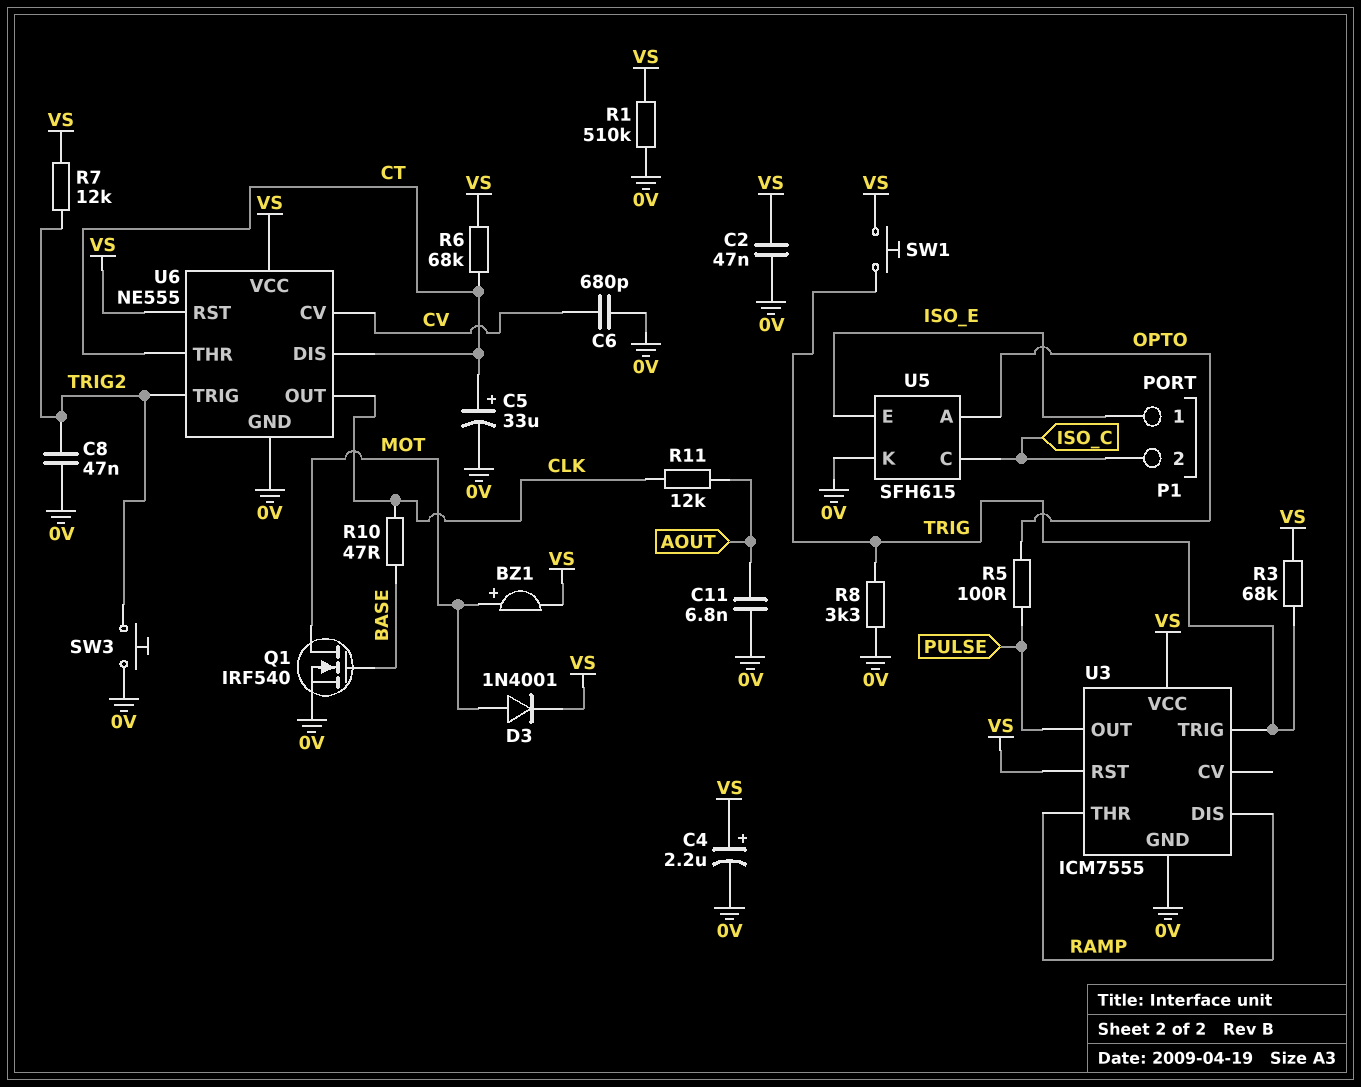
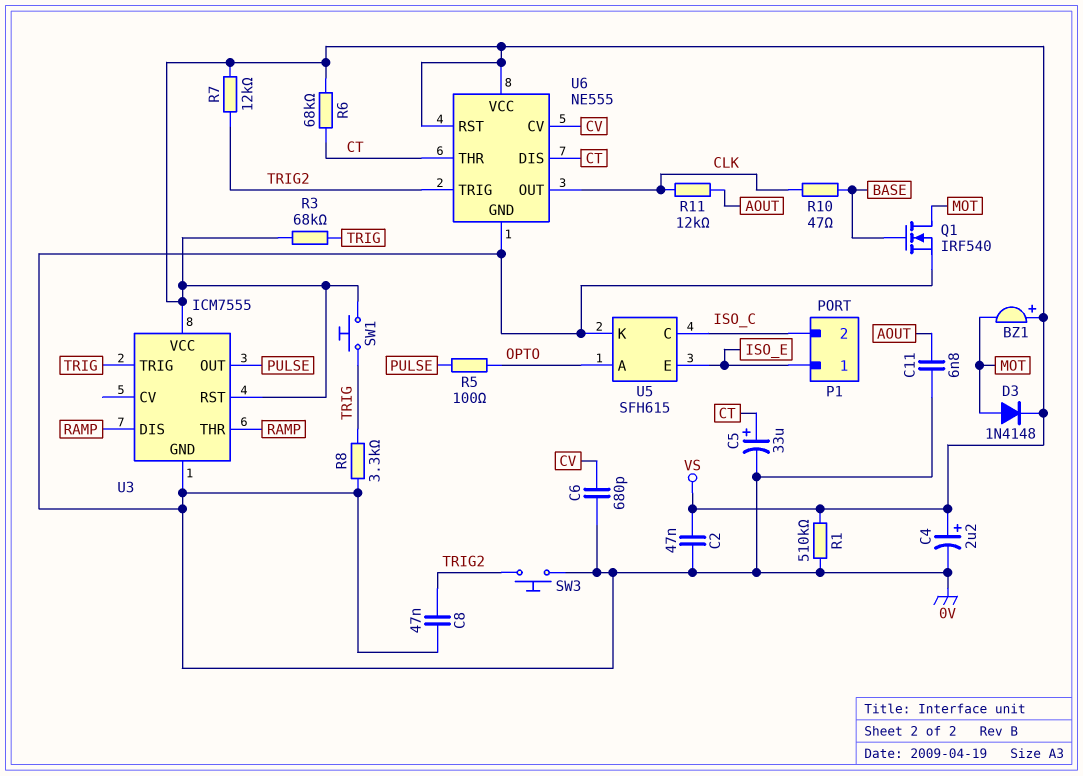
BZ1: buzzer (plus MOT, minus VS) -> buzzer (plus VS, minus MOT)
D3: diode 1N4001 (A MOT, K VS) -> diode 1N4148 (A MOT, K VS)

